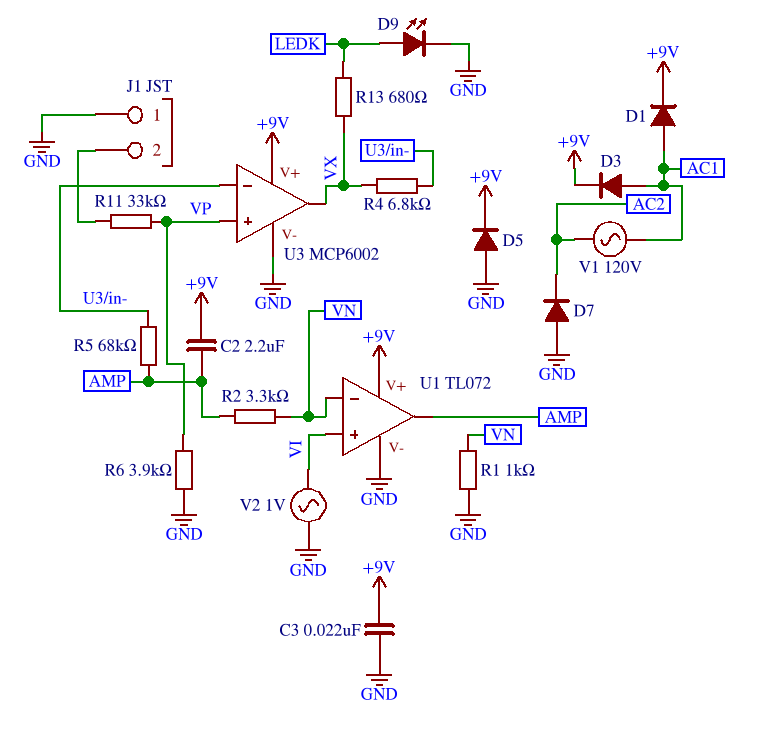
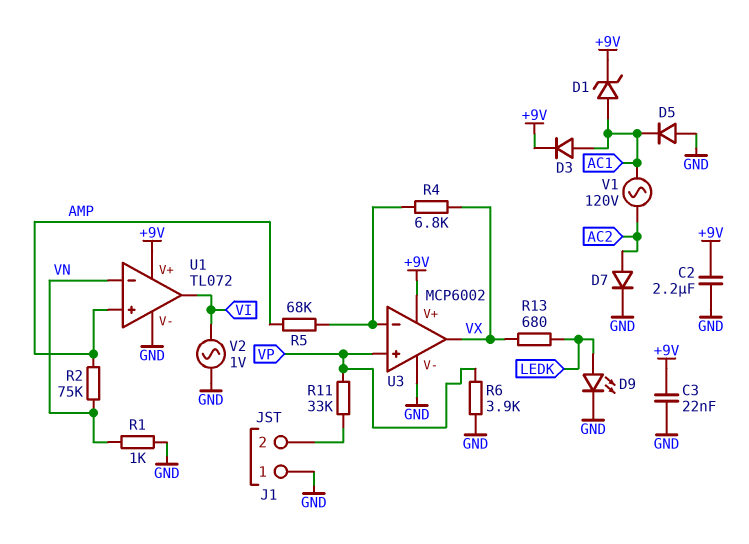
C2: 2.2uF (+9V, AMP) -> 2.2uF (+9V, GND)
D1: diode (A AC1, K +9V) -> zener (A AC1, K +9V)
D5: diode (A GND, K +9V) -> diode (A GND, K AC1)
D7: diode (A GND, K AC2) -> diode (A AC2, K GND)
R2: 3.3k (AMP, VN) -> 75k (AMP, VN)
U1 pin in+: VI -> AMP
U1 pin out: AMP -> VI

